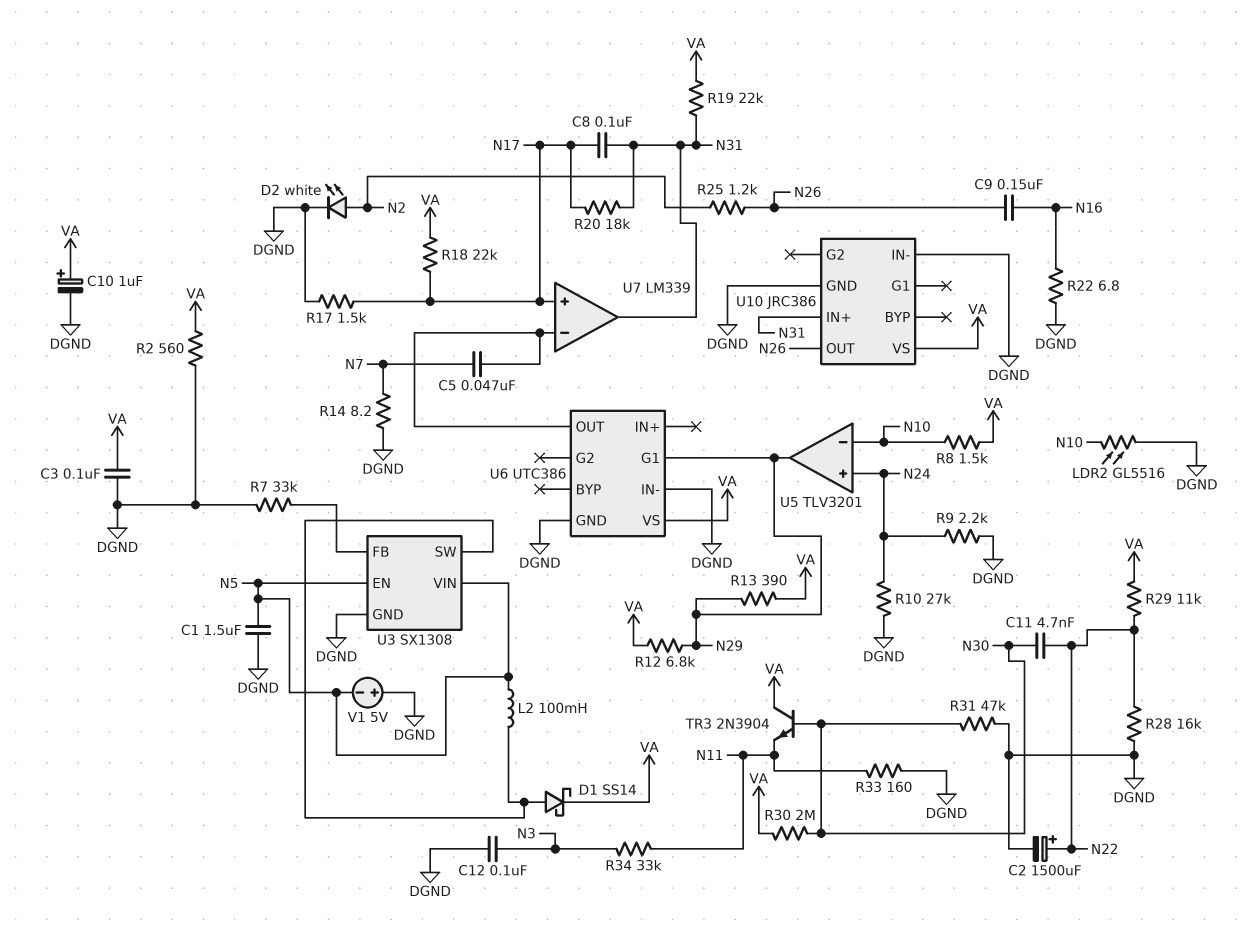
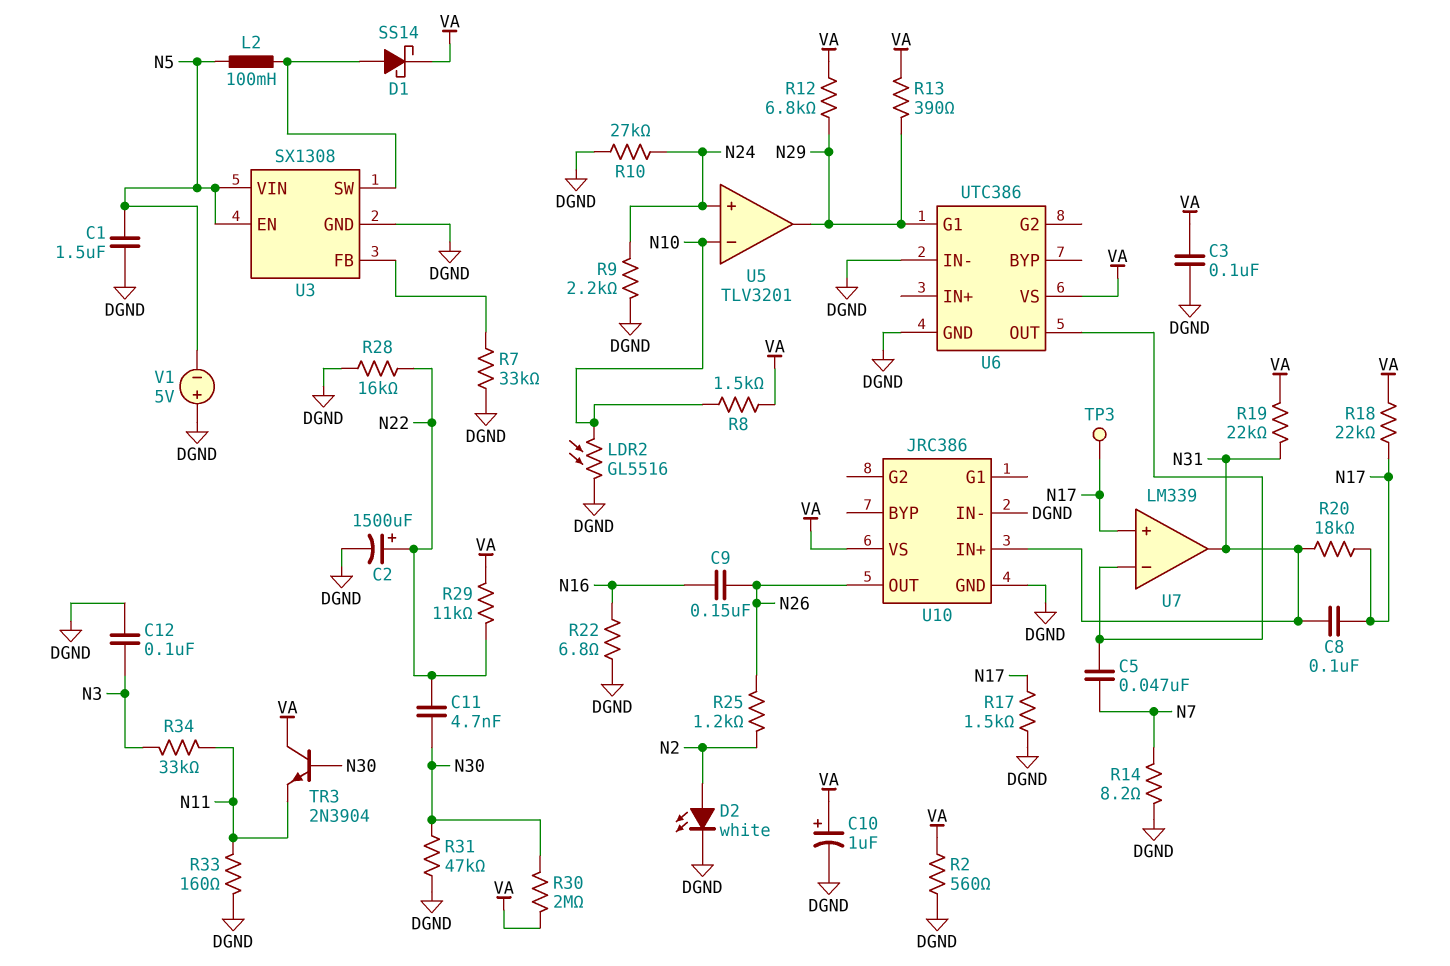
TP3: none -> test point (N17)

